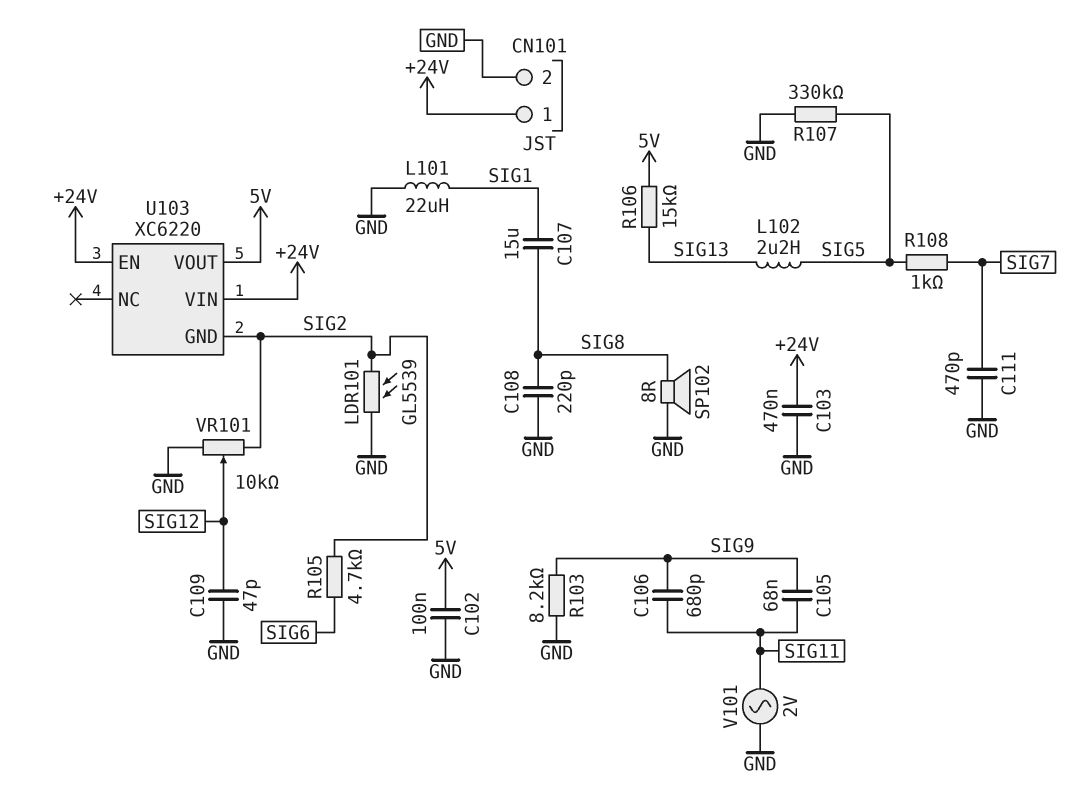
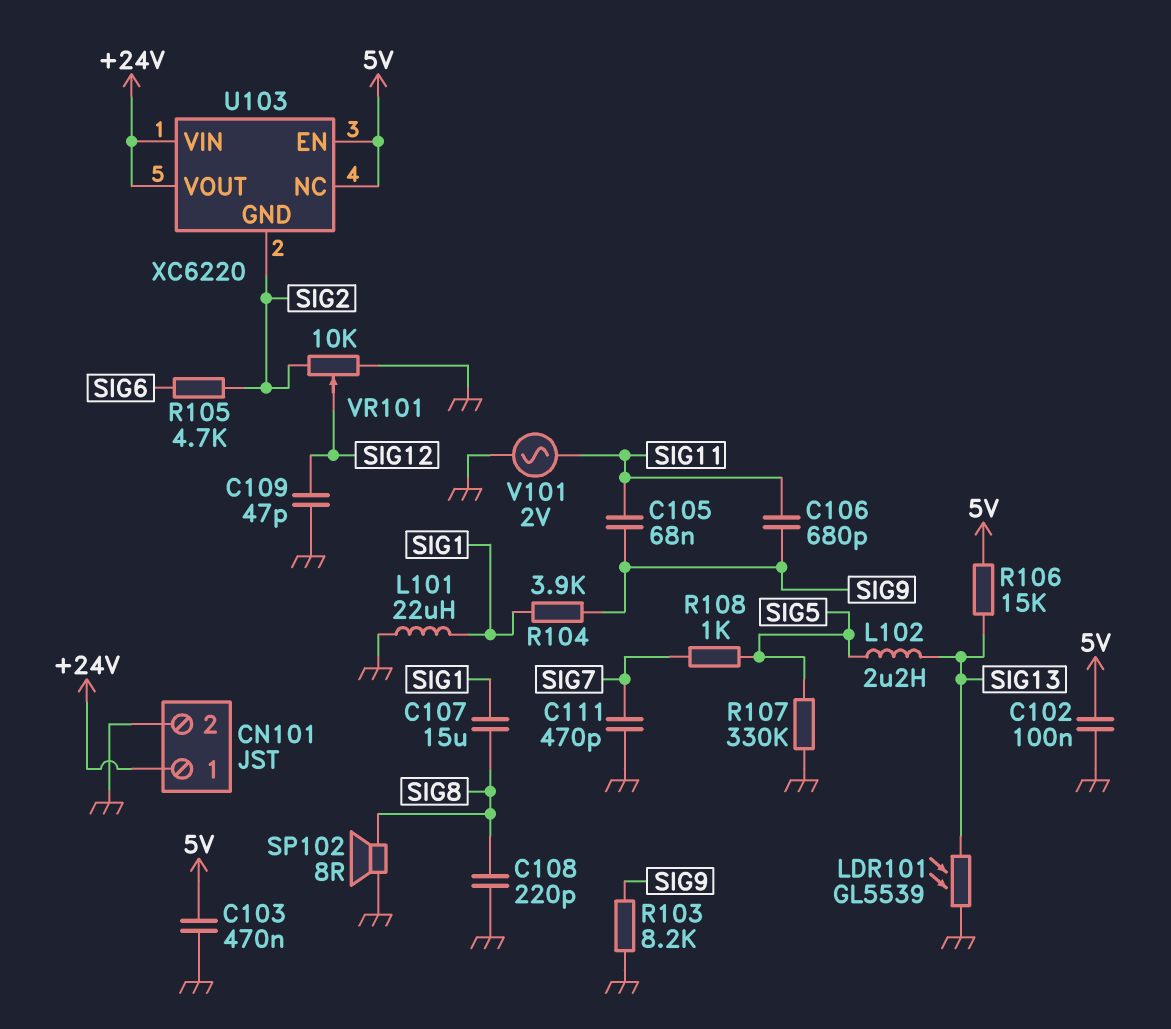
C103: 470nF (+24V, GND) -> 470nF (5V, GND)
LDR101: GL5539 (GND, SIG2) -> GL5539 (GND, SIG13)
R104: none -> 3.9k (SIG1, SIG9)
U103 pin EN: +24V -> 5V
U103 pin NC: none -> 5V
U103 pin VOUT: 5V -> +24V

